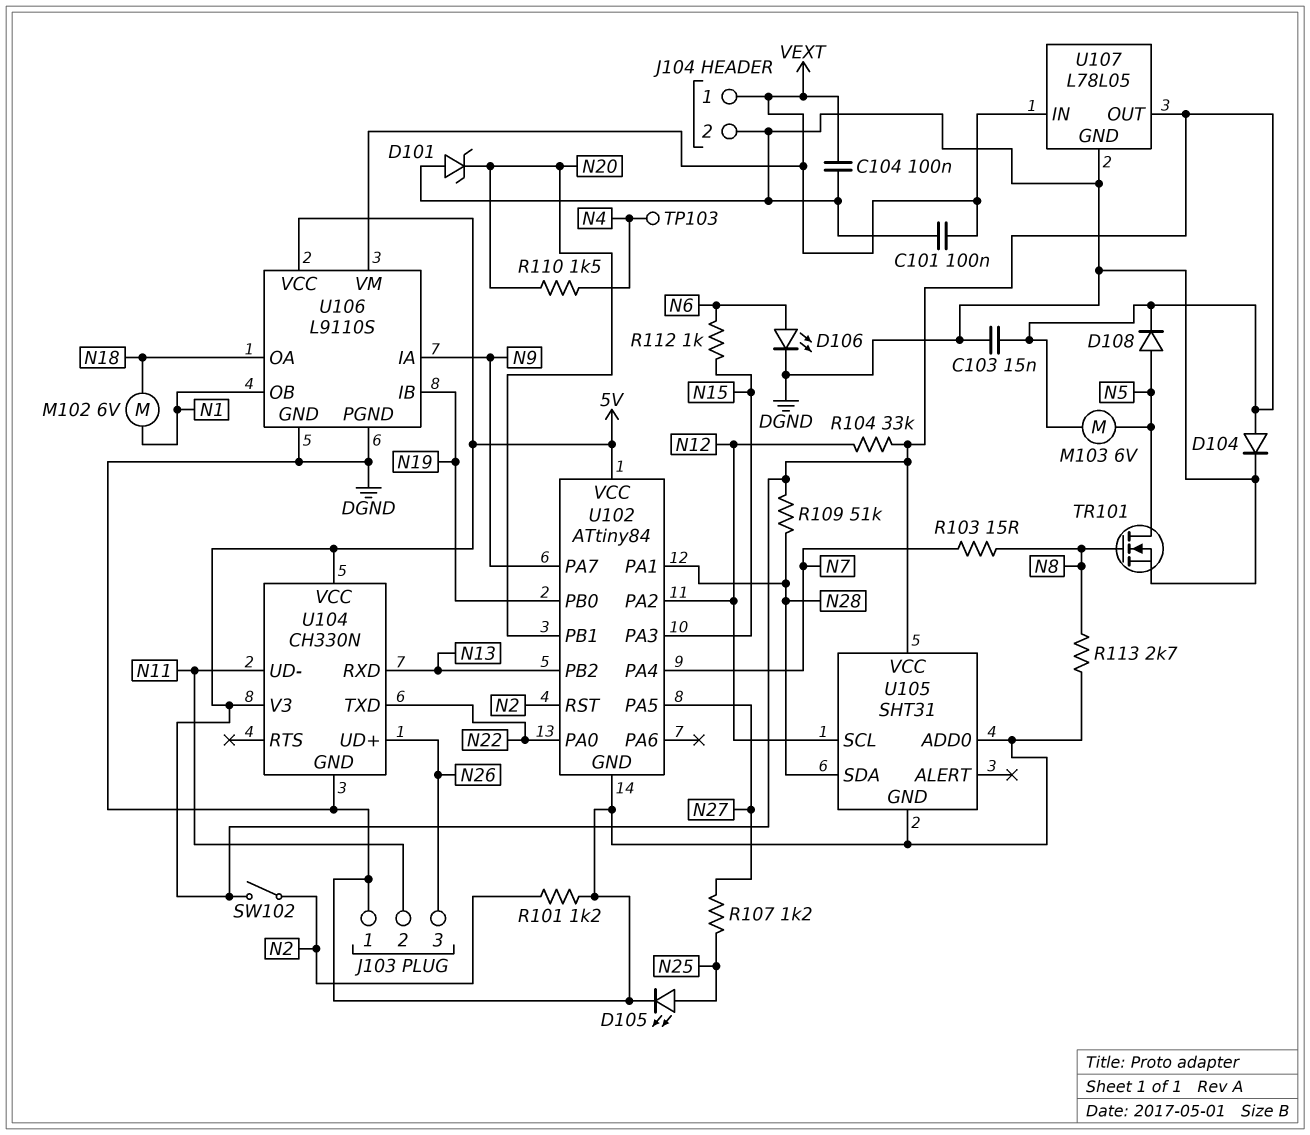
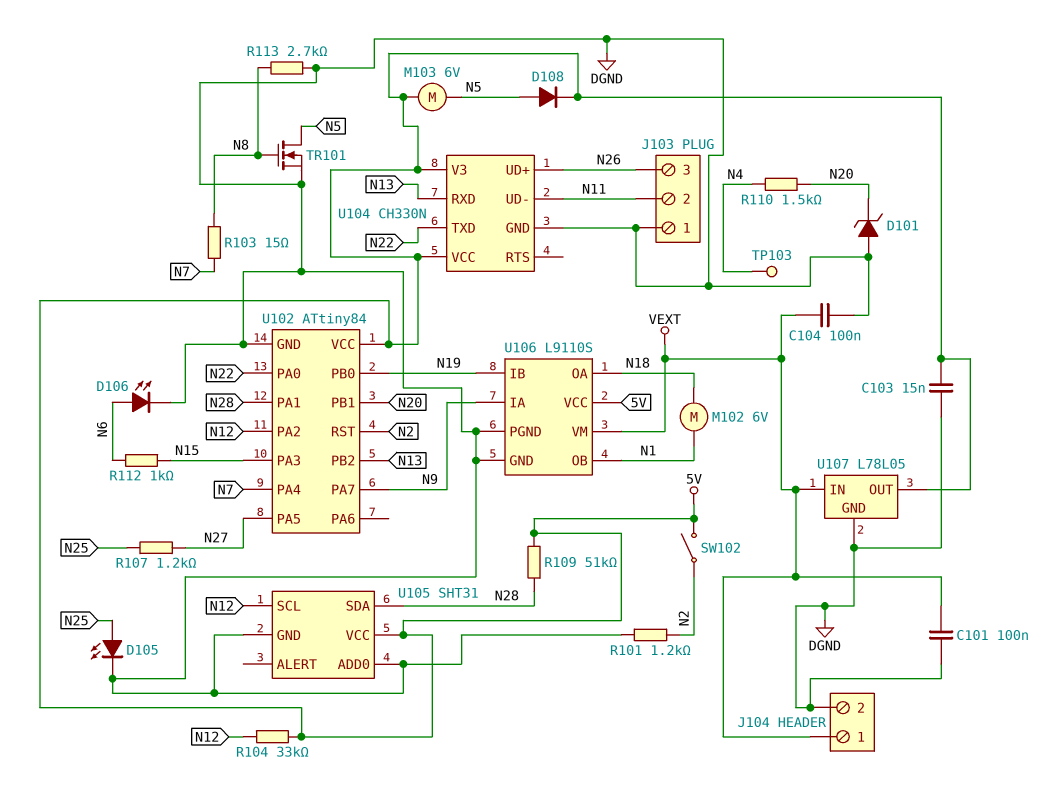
D104: diode (A 5V, K DGND) -> none

